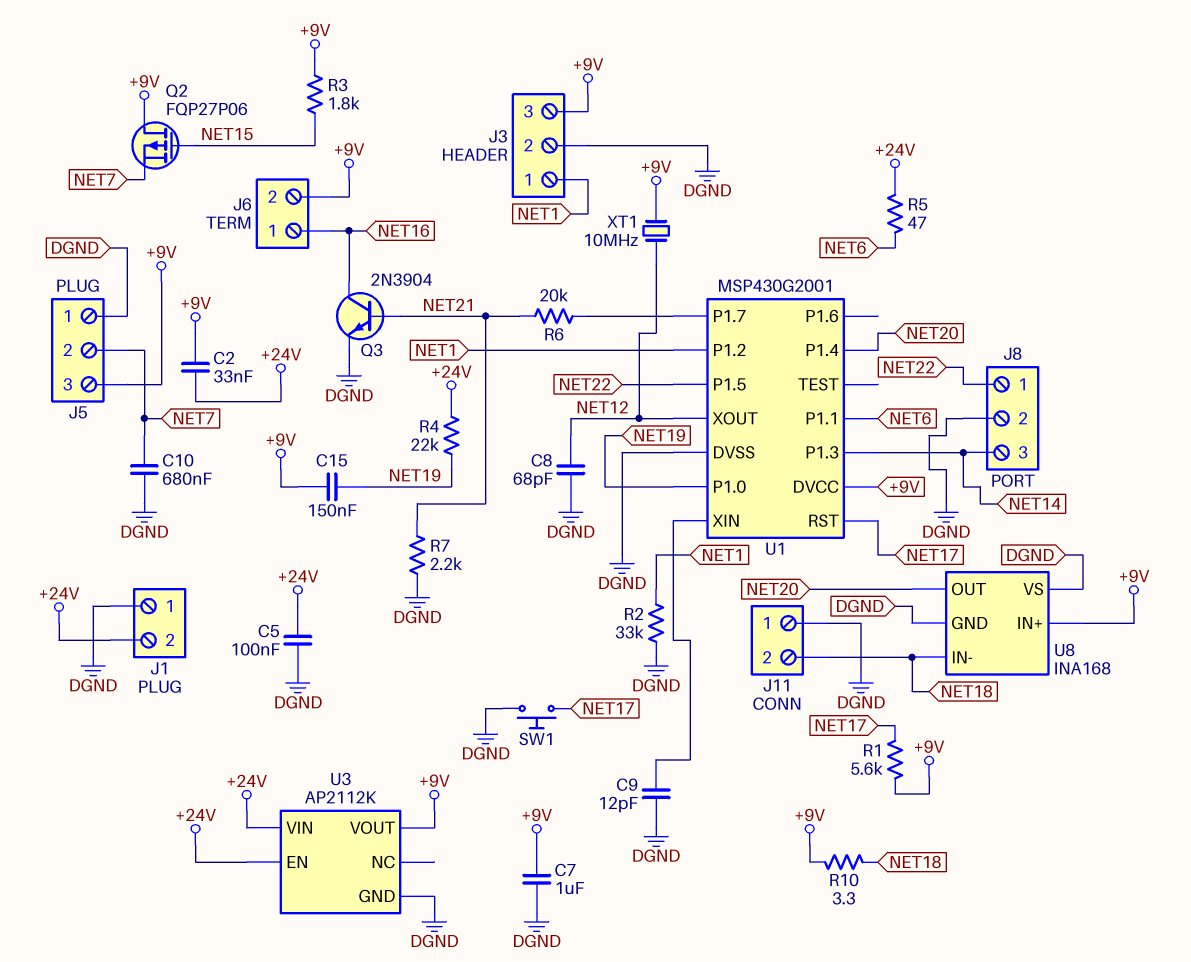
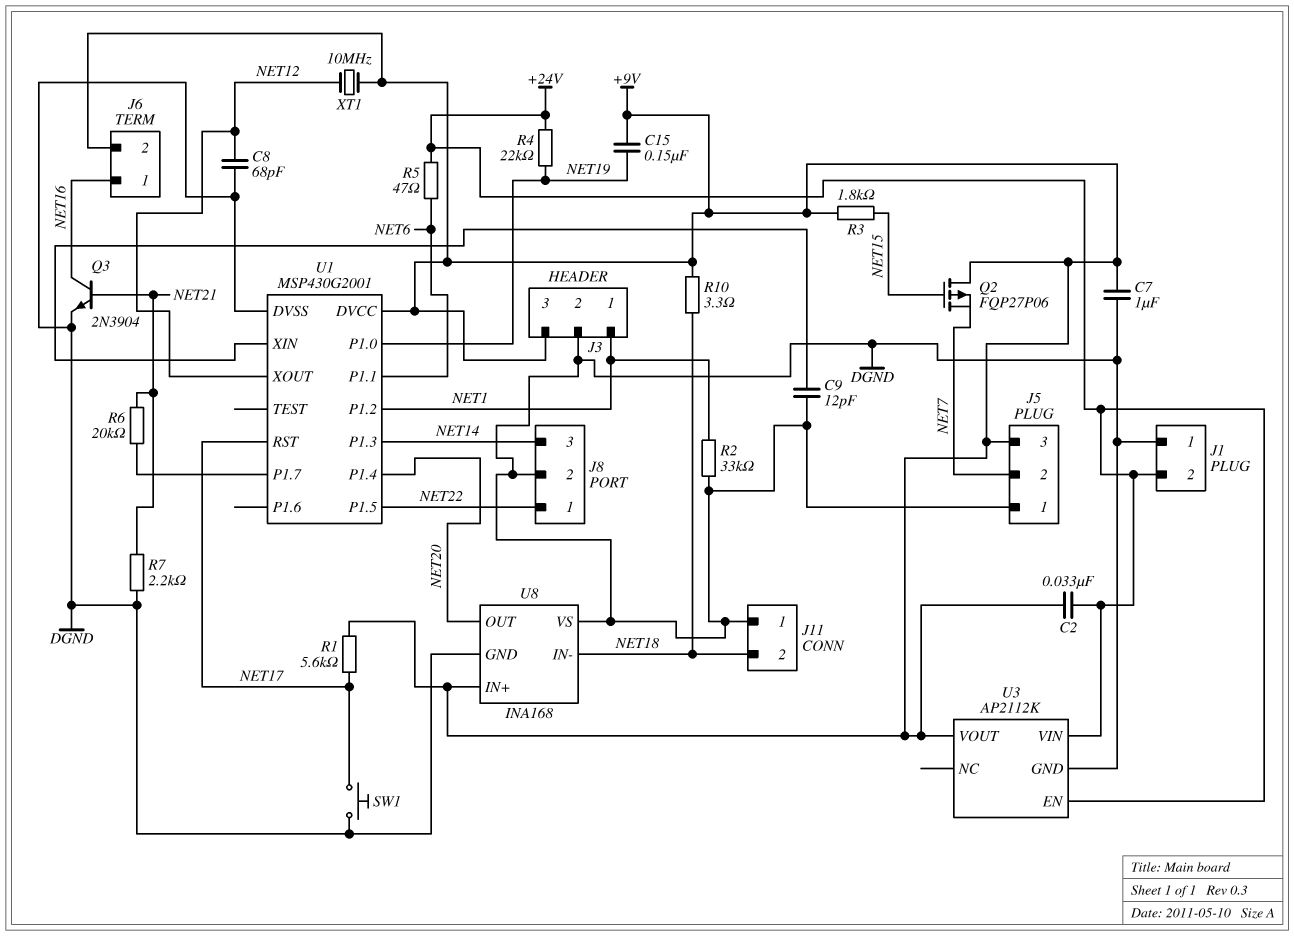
C5: 100nF (+24V, DGND) -> none
C10: 680nF (DGND, NET7) -> none

